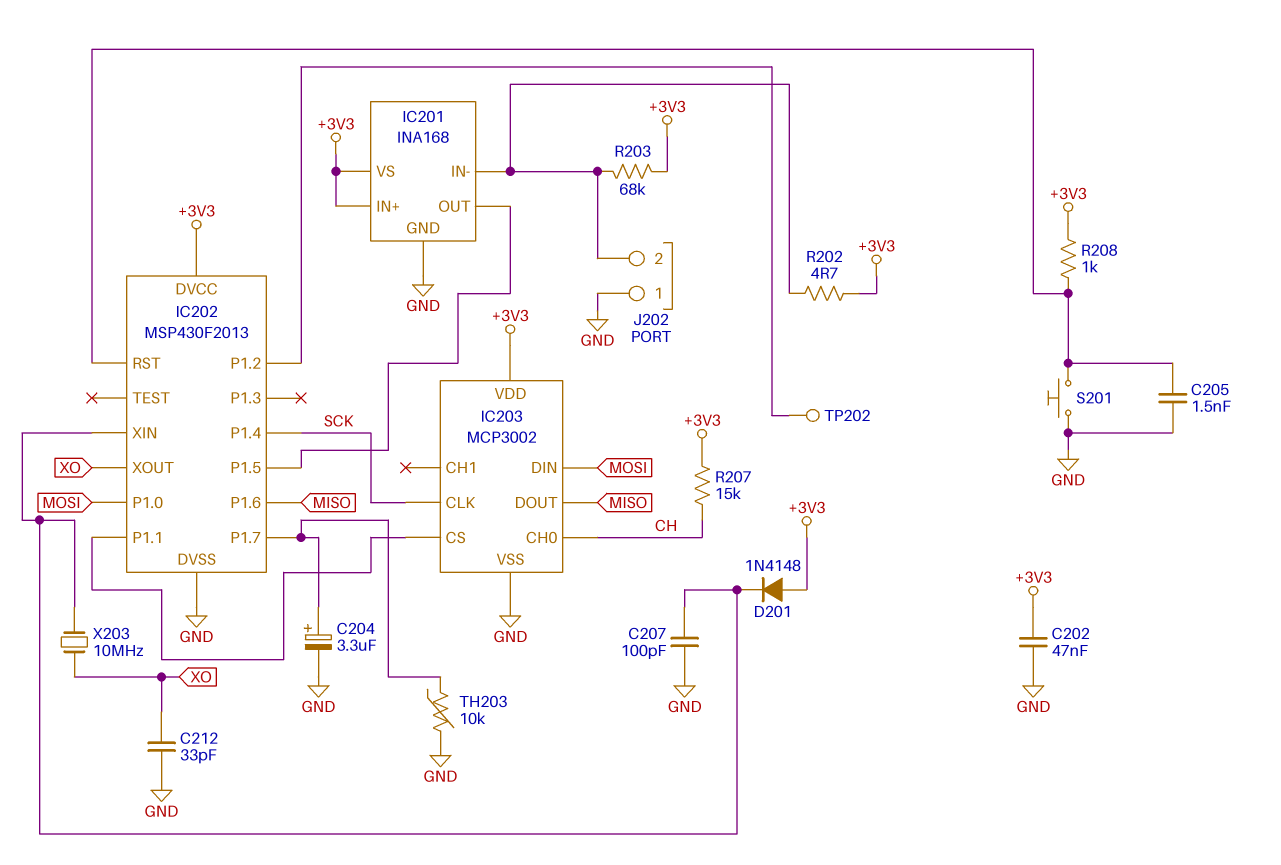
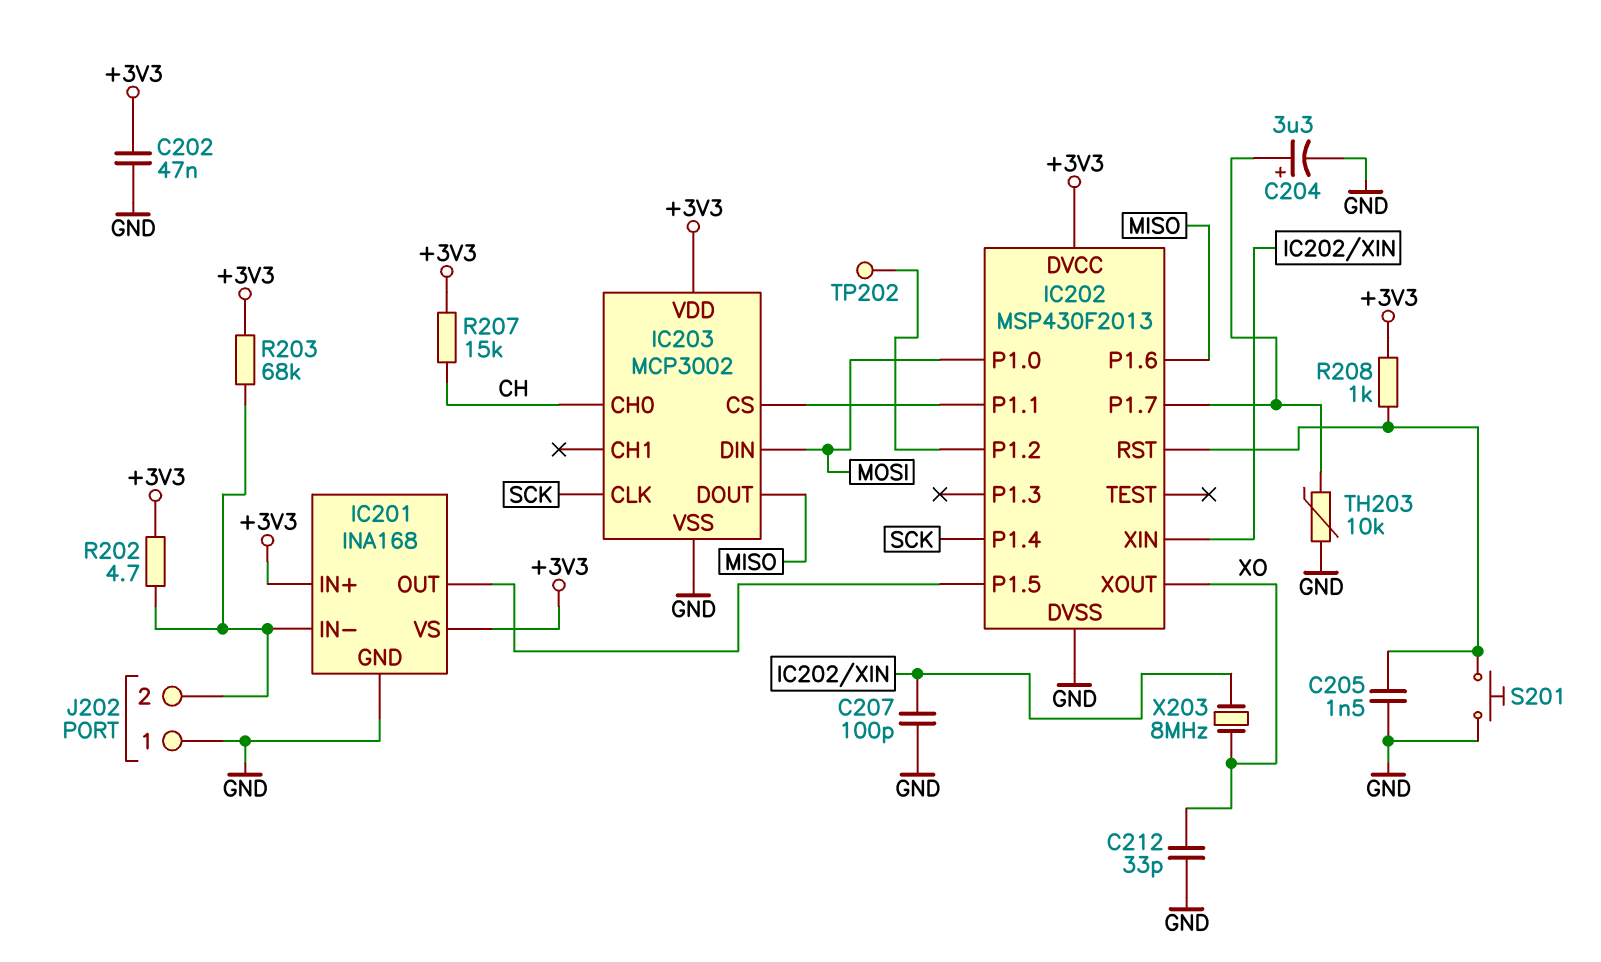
D201: diode 1N4148 (A +3V3, K IC202/XIN) -> none
X203: 10MHz (IC202/XIN, XO) -> 8MHz (IC202/XIN, XO)

